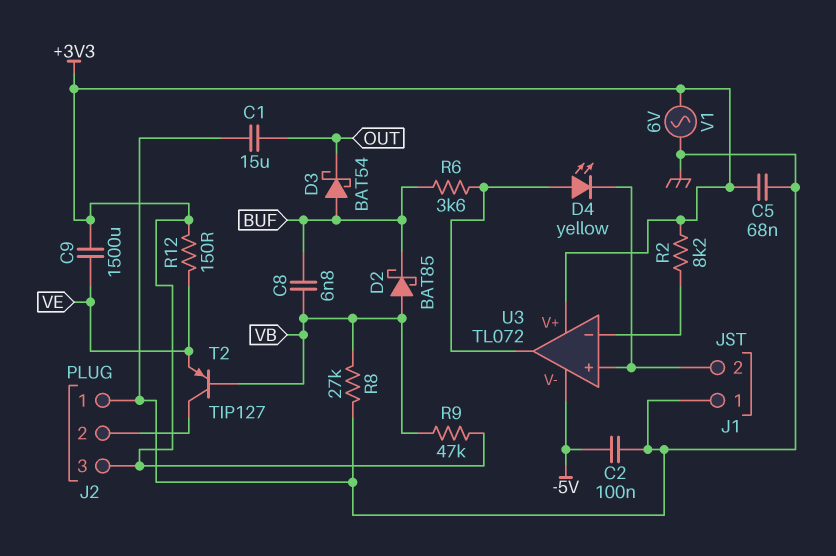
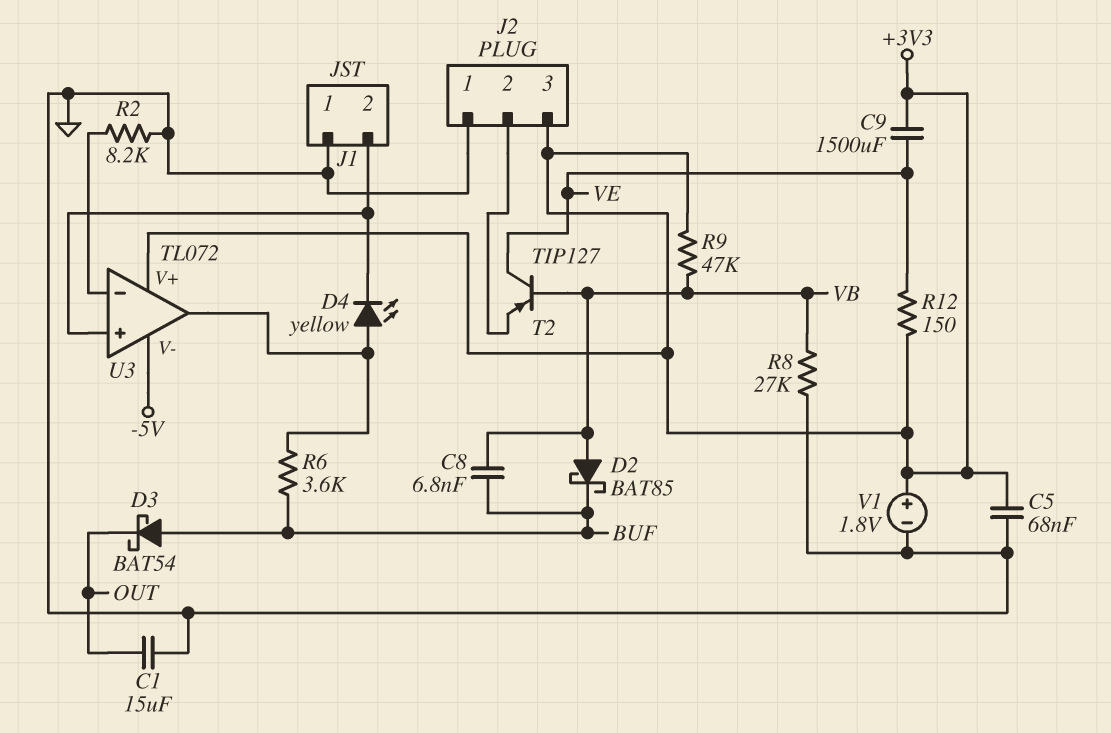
C2: 100nF (-5V, GND) -> none
R2: 8.2k (+3V3, U3/in-) -> 8.2k (GND, U3/in-)
T2: PNP TIP127 (B VB, C J2/2, E VE) -> PNP TIP127 (B VB, C VE, E J2/2)
V1: AC 6V (+3V3, GND) -> 1.8V (plus +3V3, minus GND)

